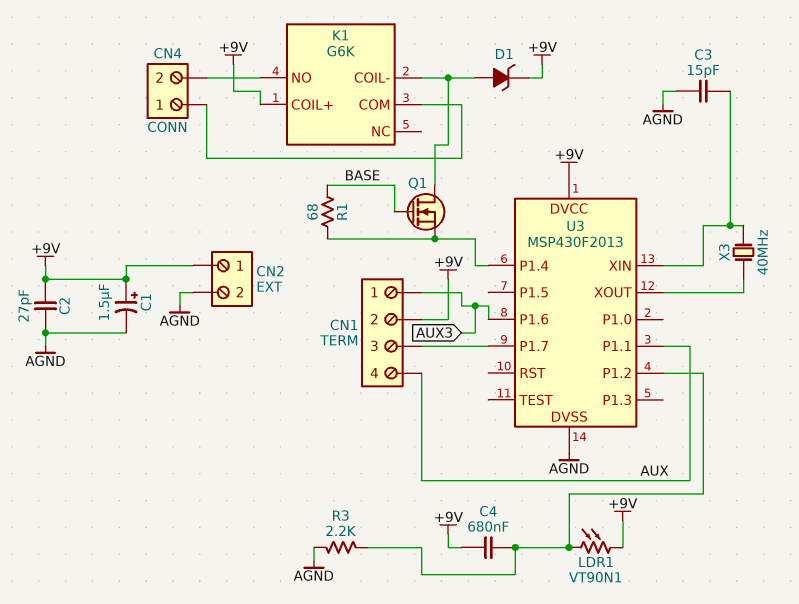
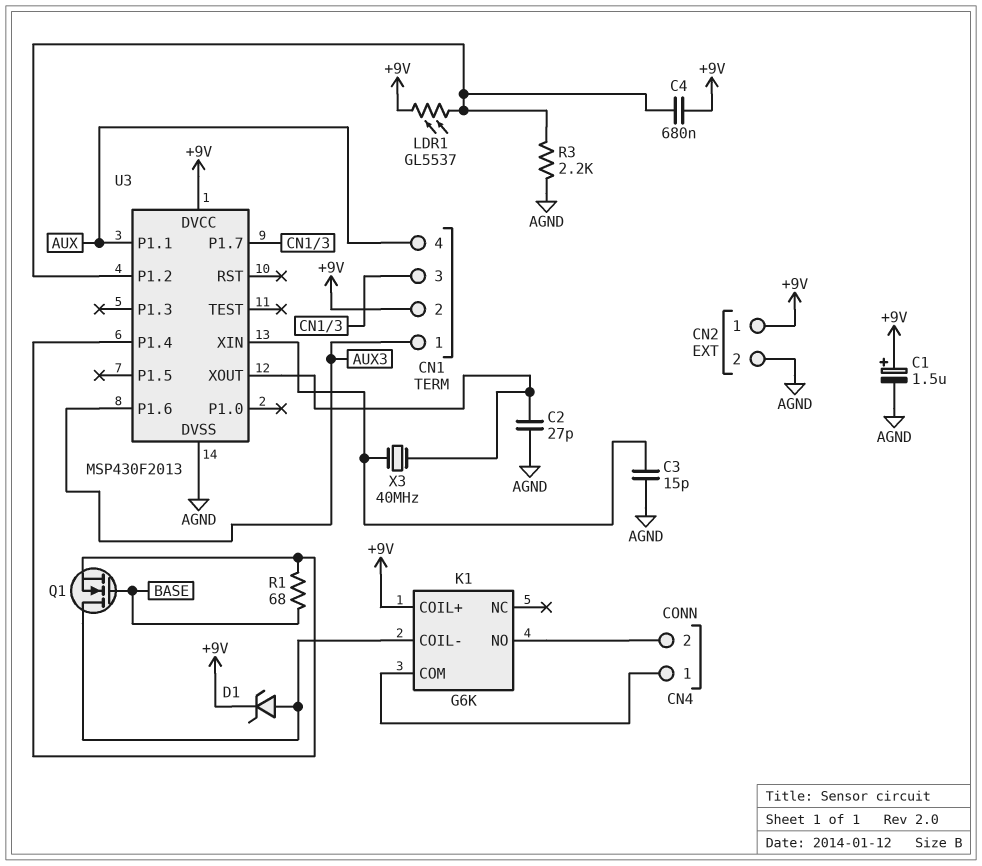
C2: 27pF (+9V, AGND) -> 27pF (AGND, U3/XOUT)
LDR1: VT90N1 (+9V, U3/P1.2) -> GL5537 (+9V, U3/P1.2)

